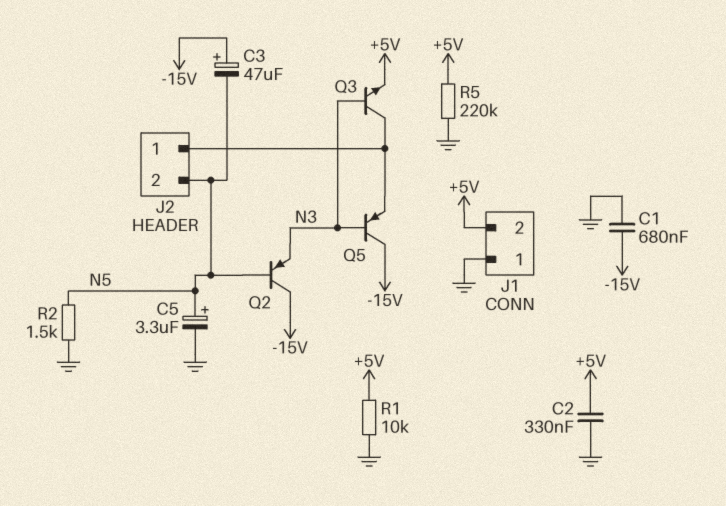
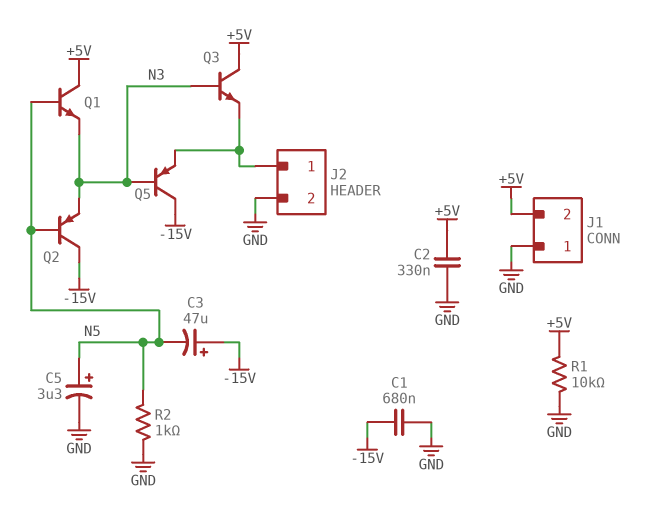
J2 pin 2: N5 -> GND
Q1: none -> NPN (B N5, C +5V, E N3)
Q3: NPN (B N3, C J2/1, E +5V) -> NPN (B N3, C +5V, E J2/1)
R2: 1.5k (GND, N5) -> 1k (GND, N5)
R5: 220k (+5V, GND) -> none

